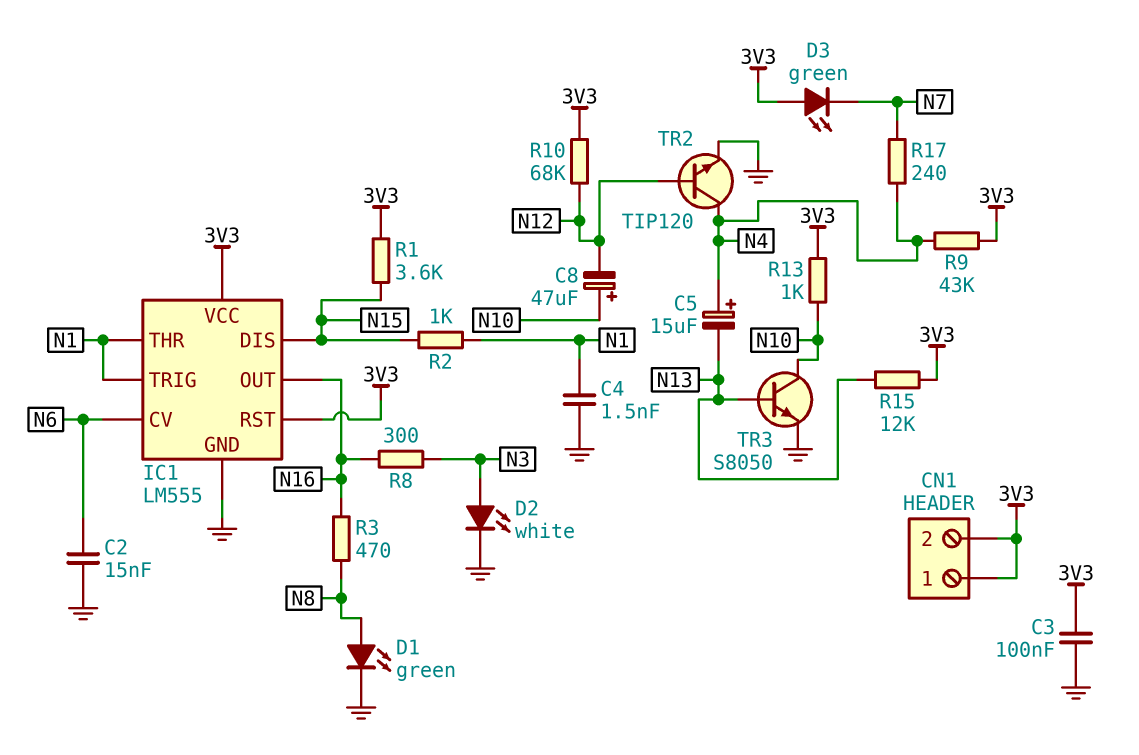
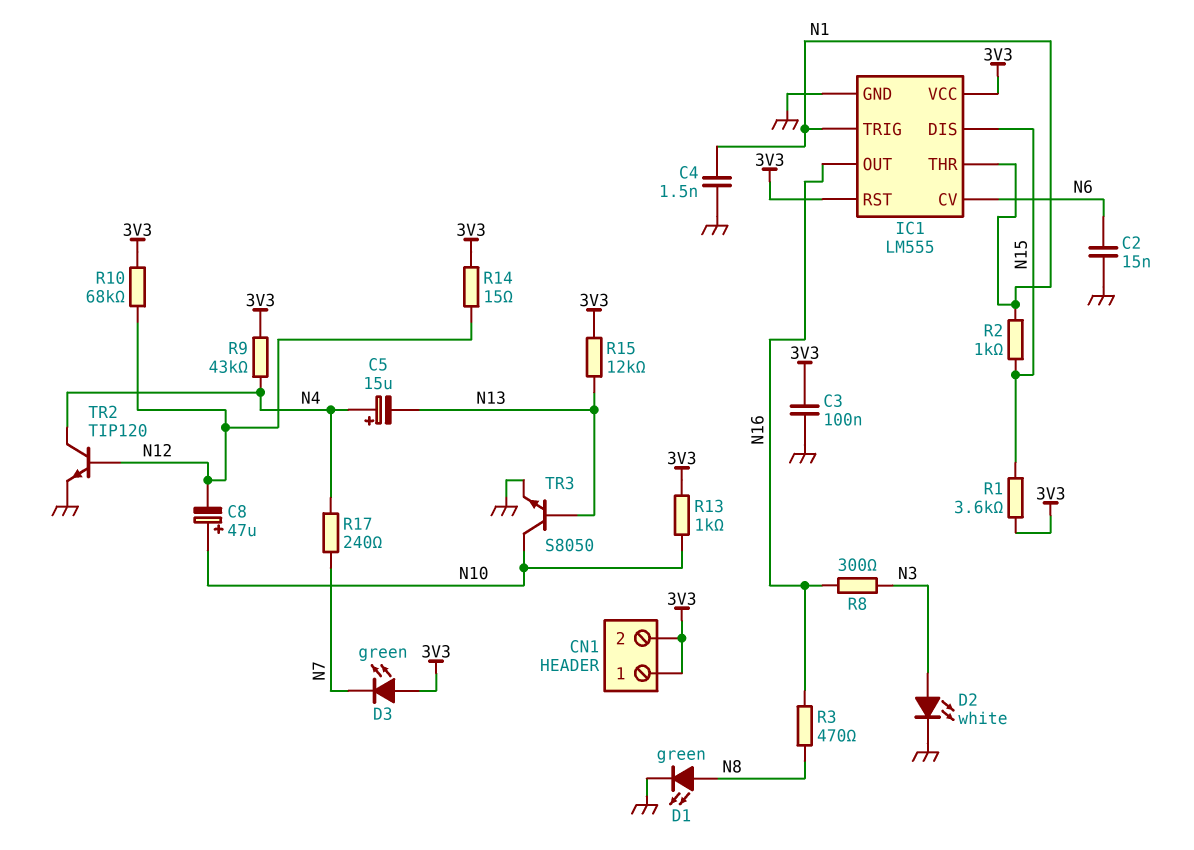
R14: none -> 15 (3V3, N12)

